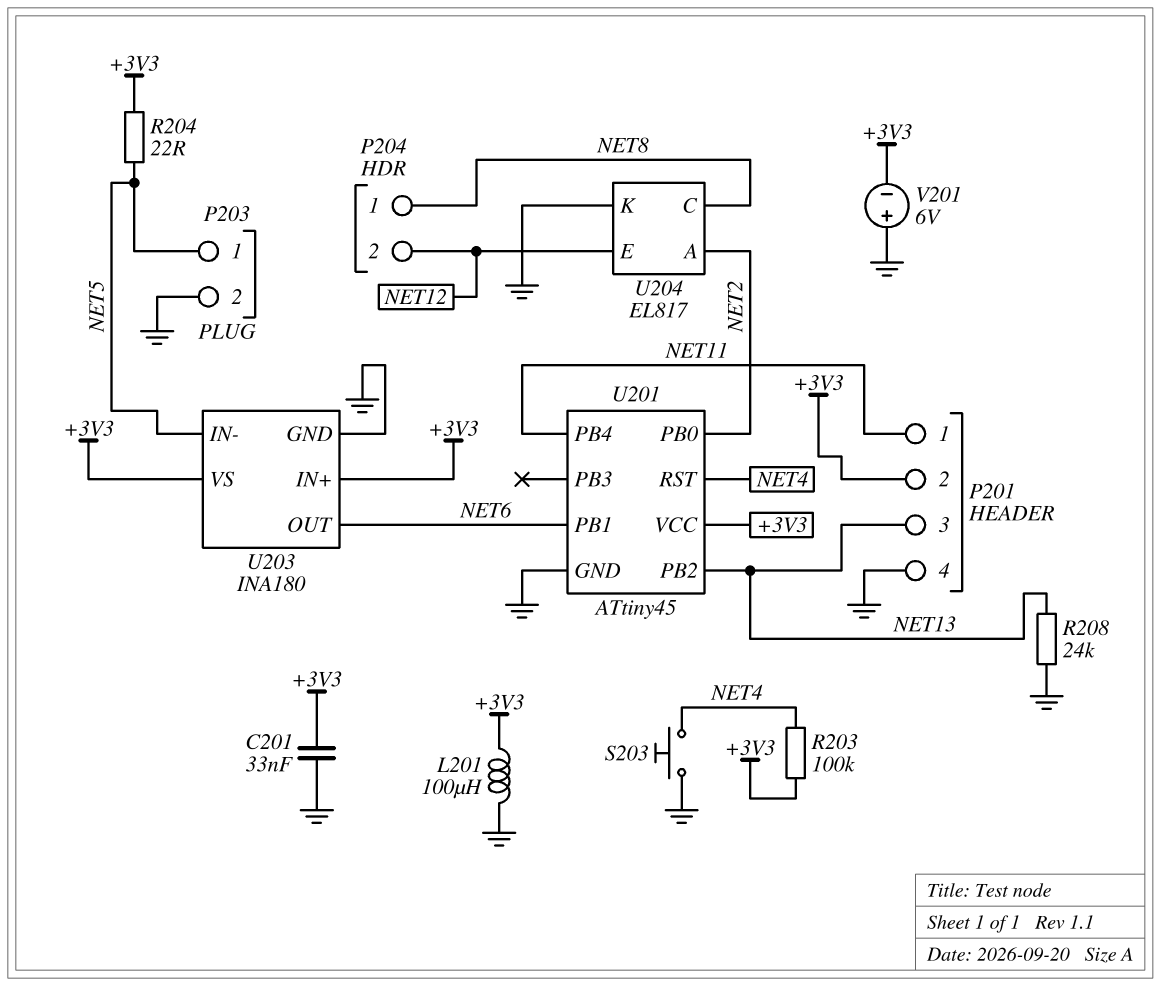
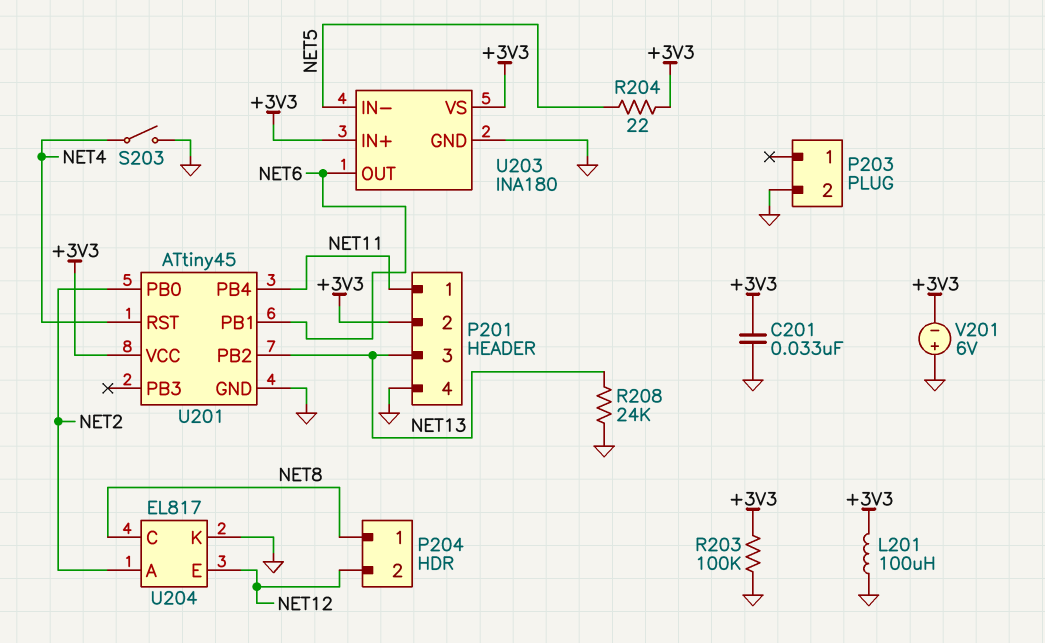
P203 pin 1: NET5 -> none
R203: 100k (+3V3, NET4) -> 100k (+3V3, GND)
S203: button (GND, NET4) -> switch (GND, NET4)

